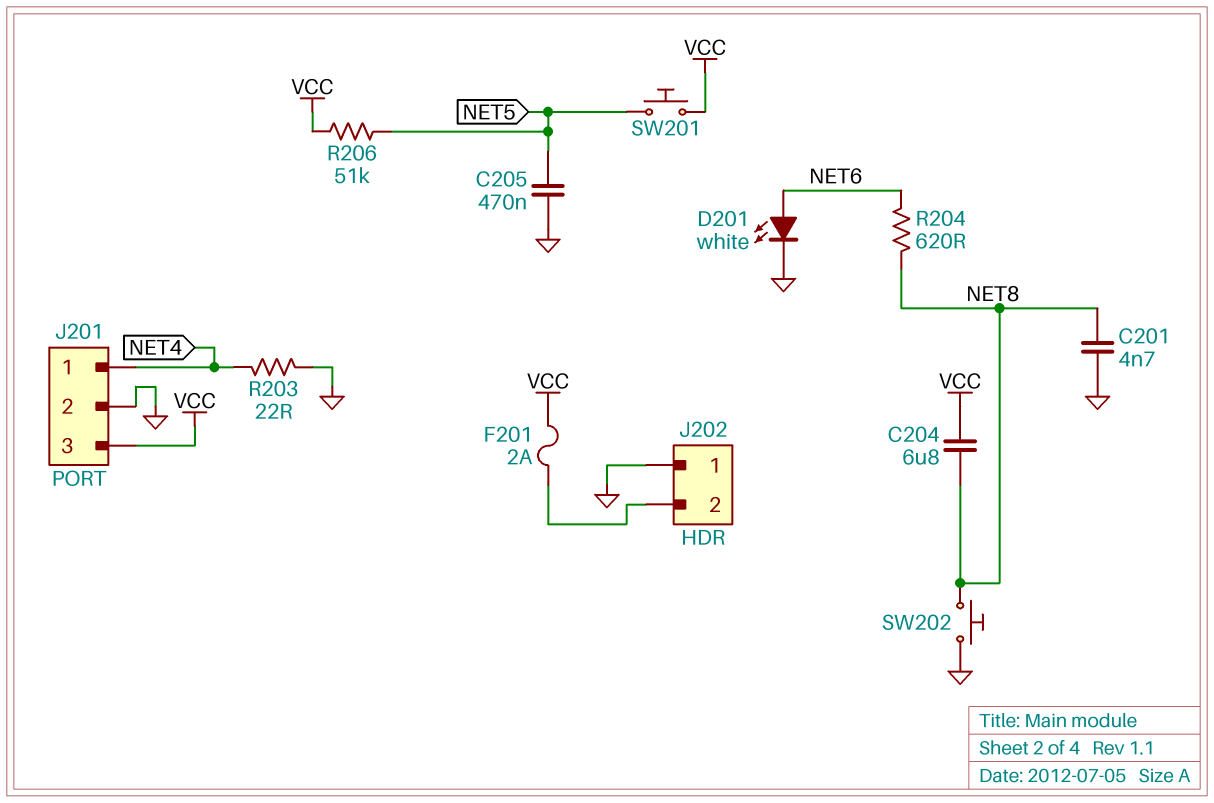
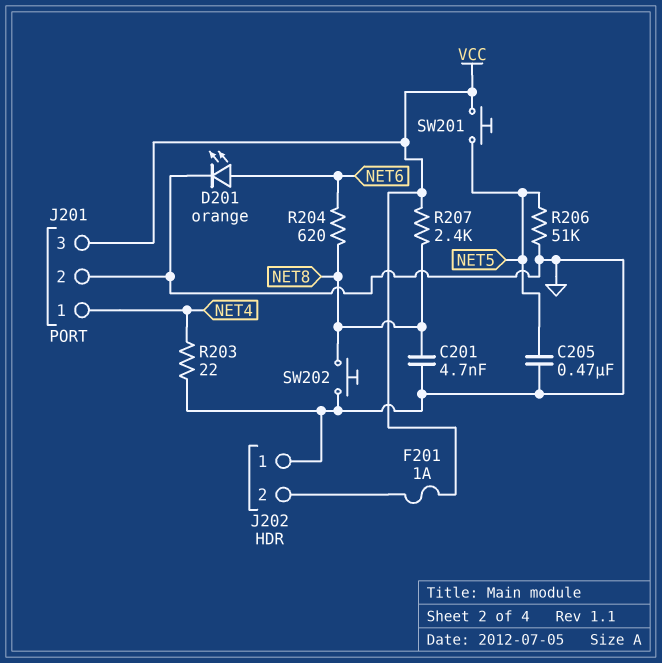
C204: 6.8uF (NET8, VCC) -> none
D201: LED white (A NET6, K GND) -> LED orange (A NET6, K GND)
F201: 2A (J202/2, VCC) -> 1A (J202/2, VCC)
R206: 51k (NET5, VCC) -> 51k (GND, NET5)
R207: none -> 2.4k (NET8, VCC)

